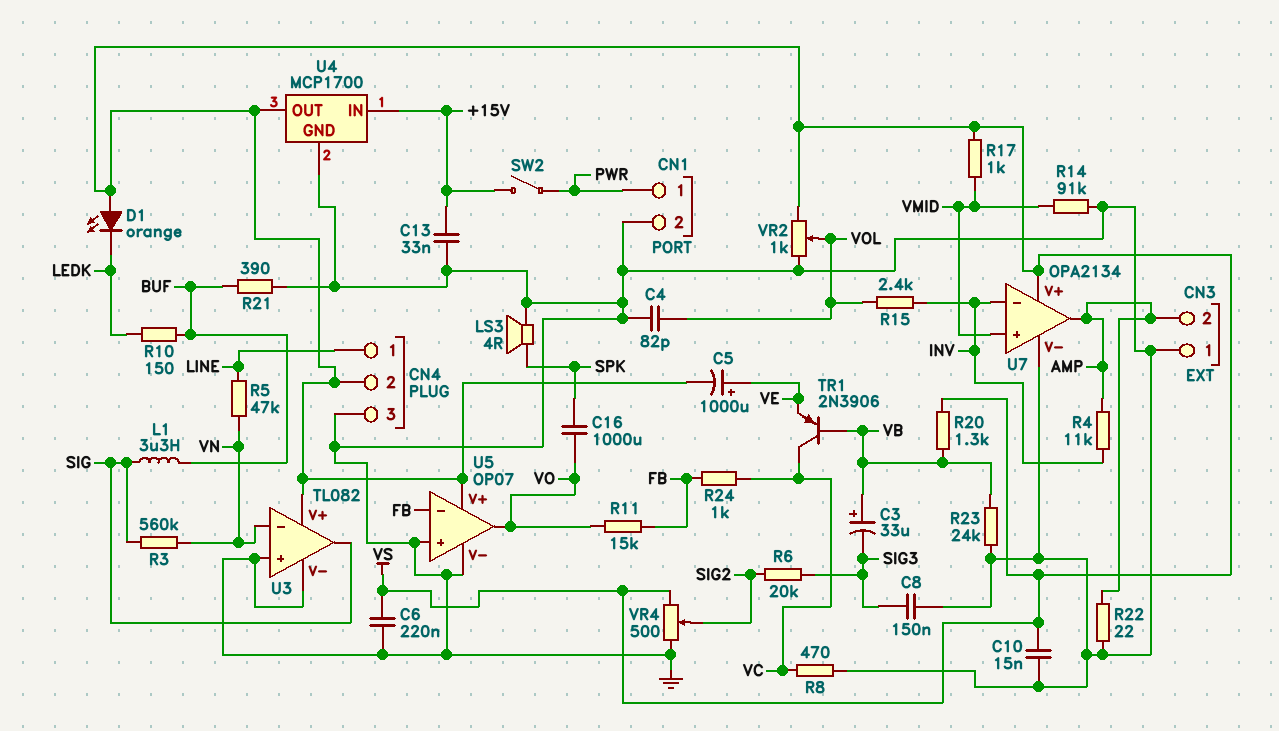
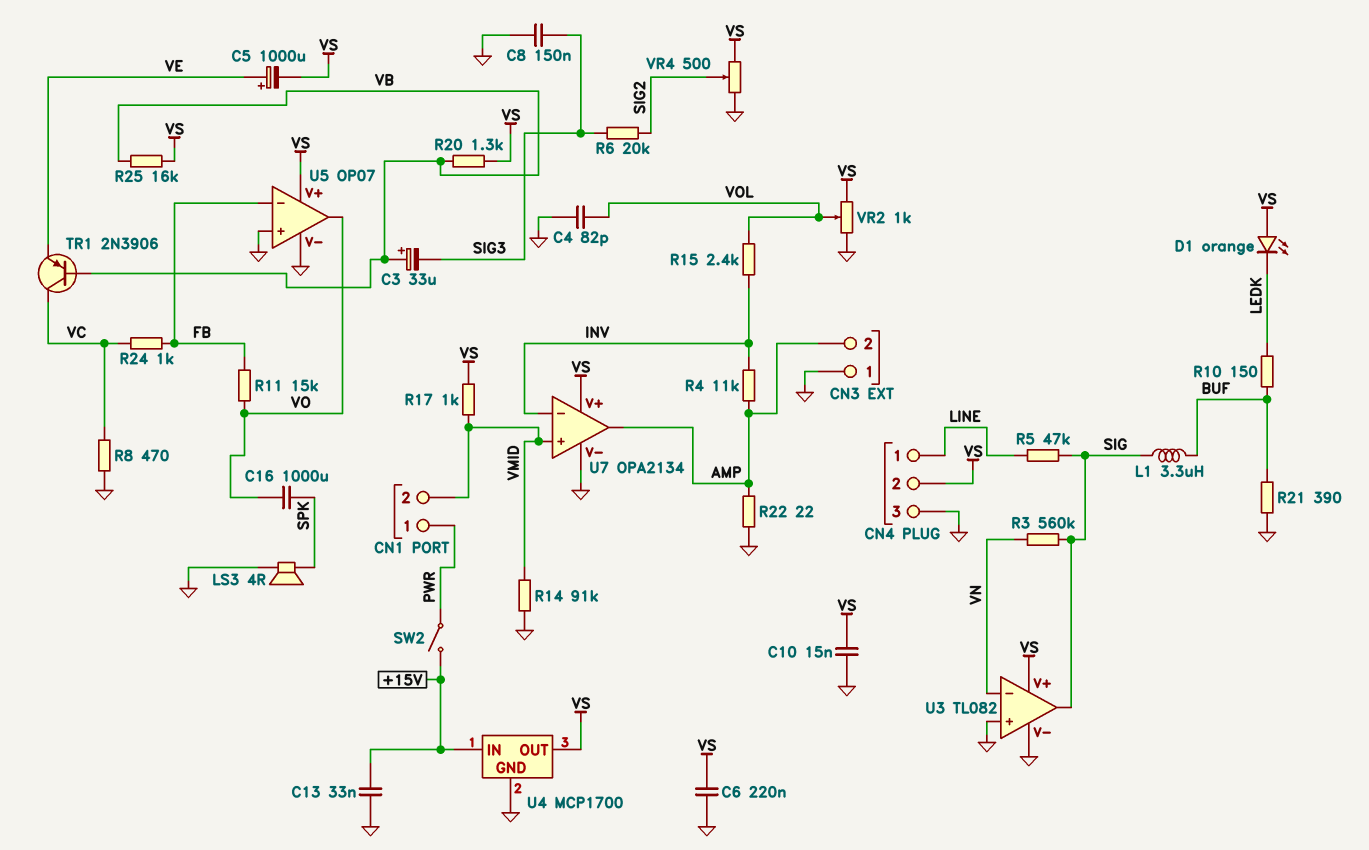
CN1 pin 2: GND -> VMID
R5: 47k (LINE, VN) -> 47k (LINE, SIG)
R23: 24k (GND, VB) -> none
R25: none -> 16k (VB, VS)

